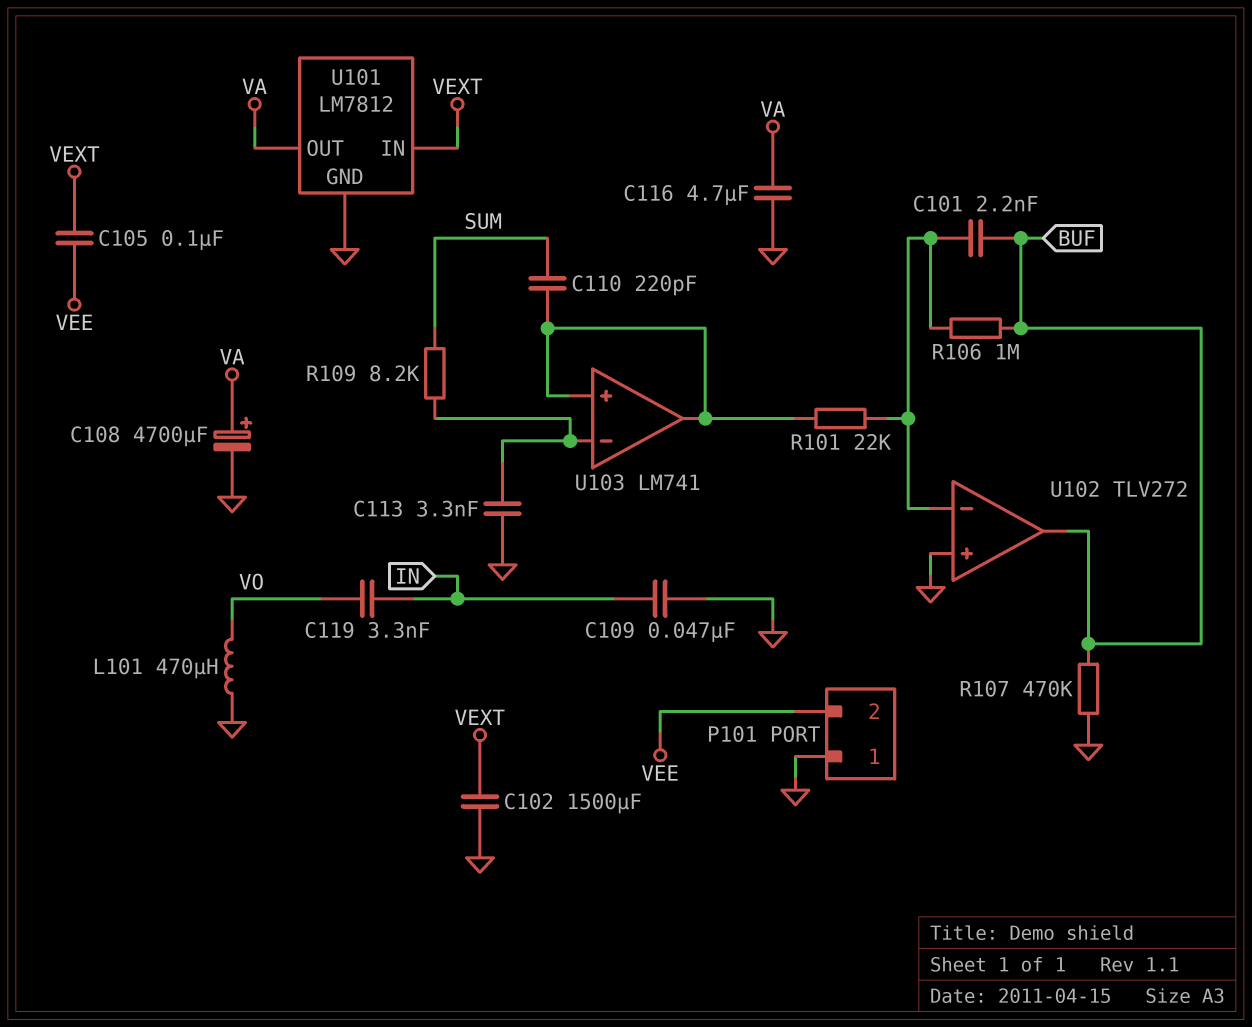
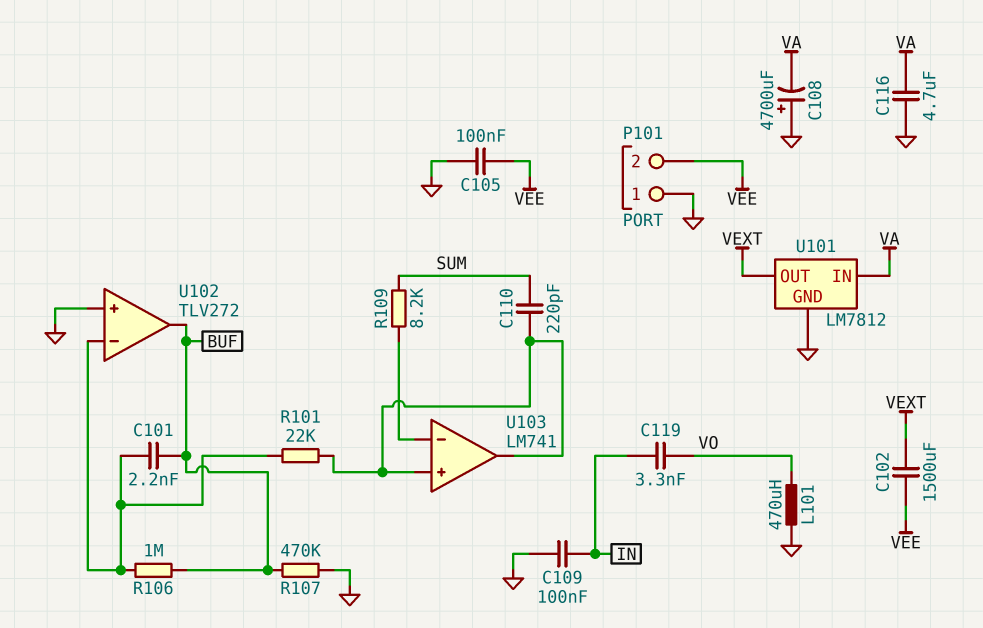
C102: 1500uF (GND, VEXT) -> 1500uF (VEE, VEXT)
C105: 100nF (VEE, VEXT) -> 100nF (GND, VEE)
C108: 4700uF (plus VA, minus GND) -> 4700uF (plus GND, minus VA)
C109: 47nF (GND, IN) -> 100nF (GND, IN)
C113: 3.3nF (GND, U103/in-) -> none
U101 pin IN: VEXT -> VA
U101 pin OUT: VA -> VEXT

